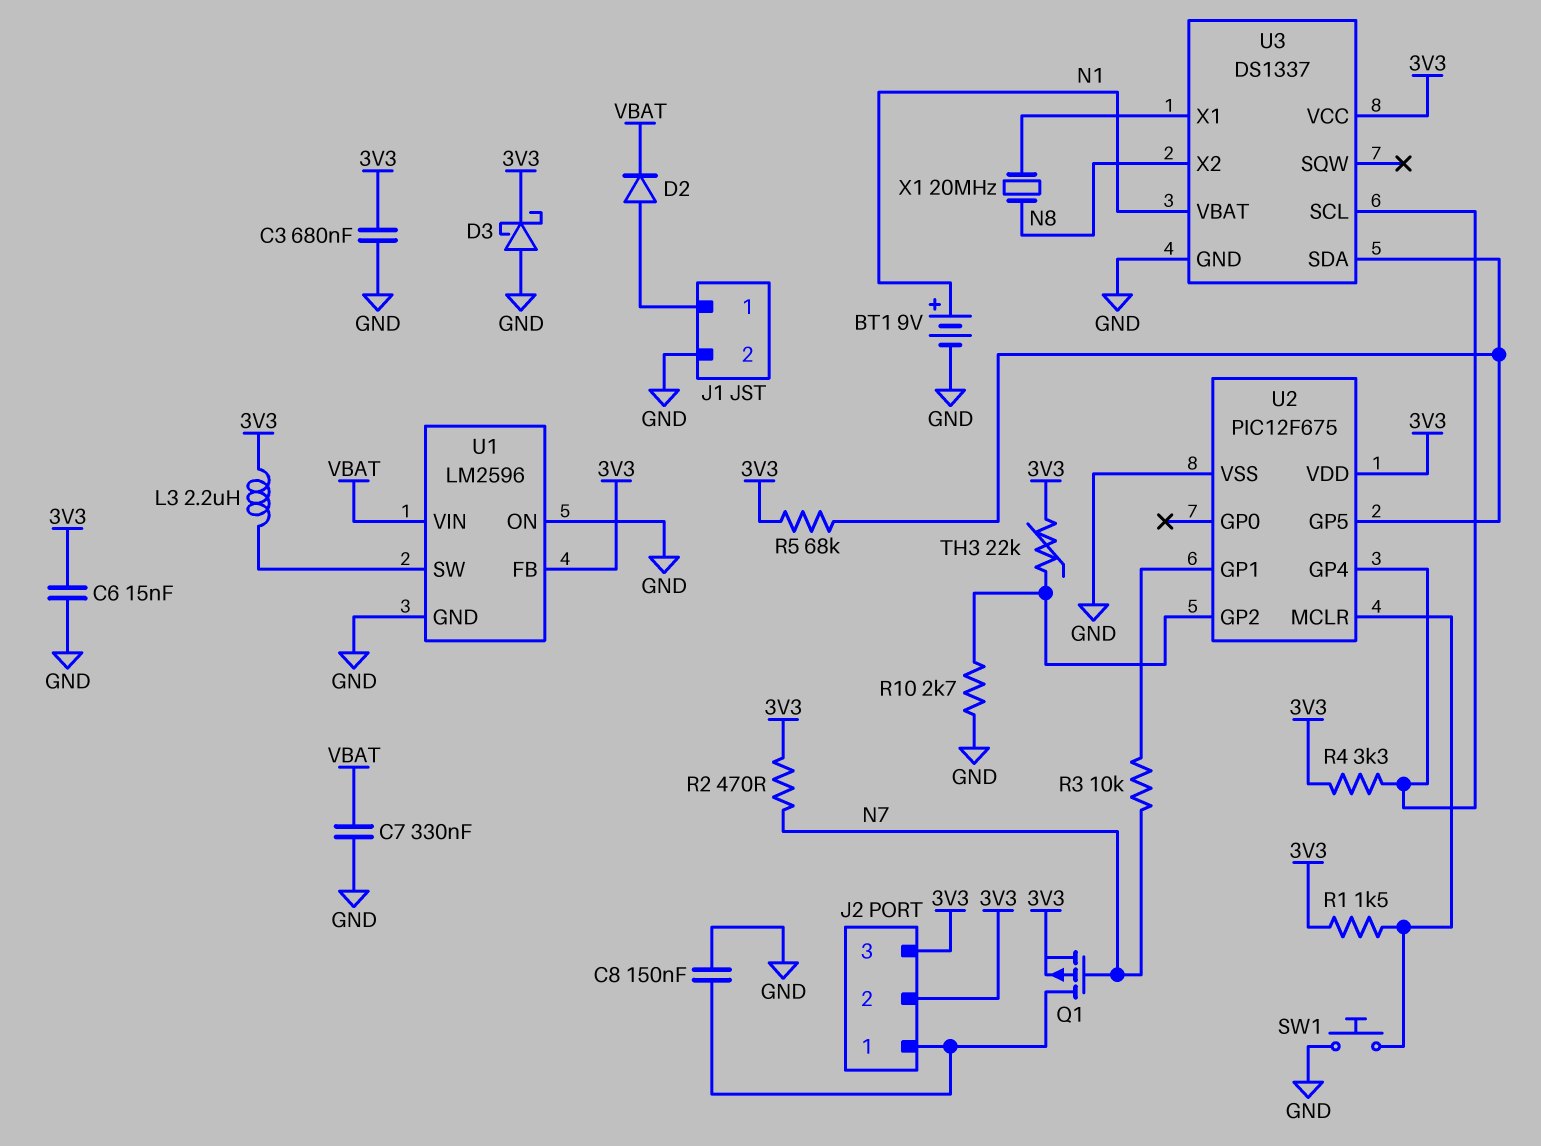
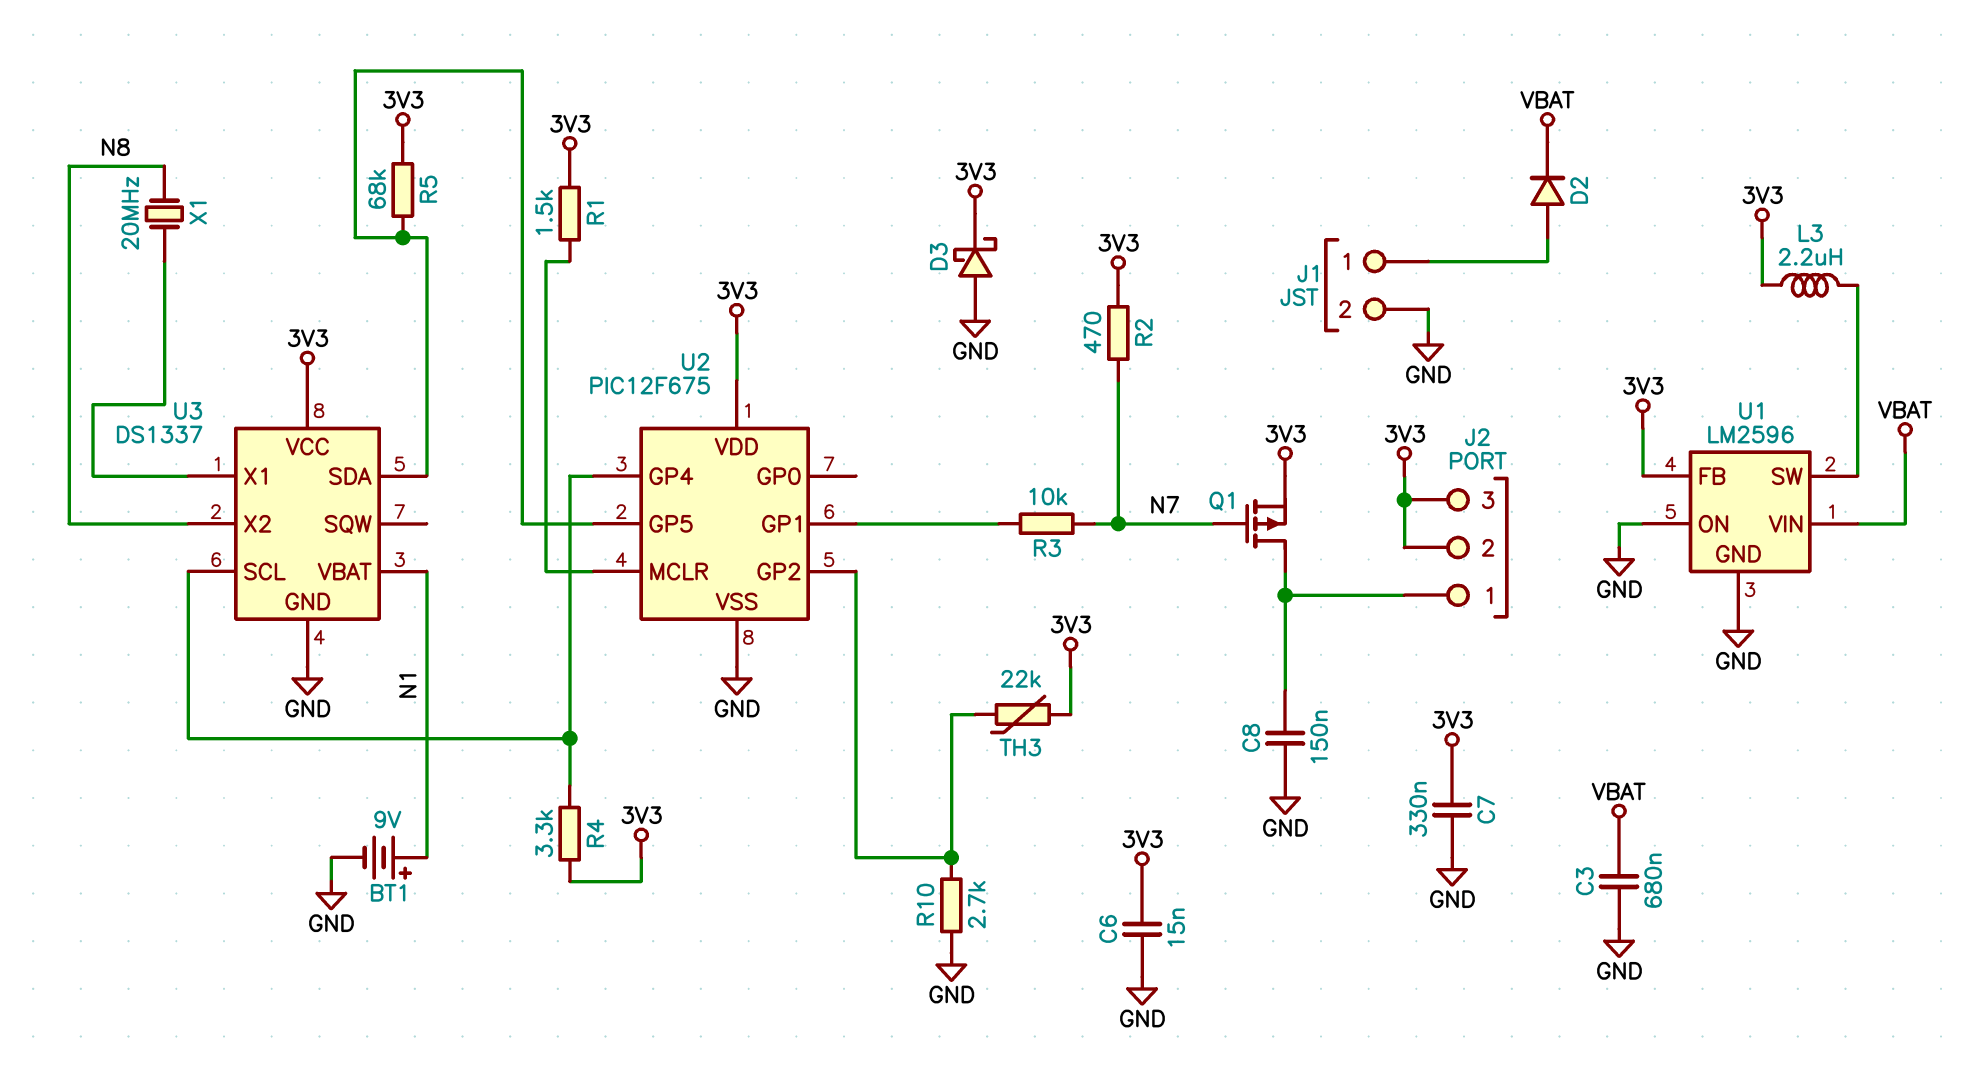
C3: 680nF (3V3, GND) -> 680nF (GND, VBAT)
C7: 330nF (GND, VBAT) -> 330nF (3V3, GND)
SW1: button (GND, U2/MCLR) -> none

